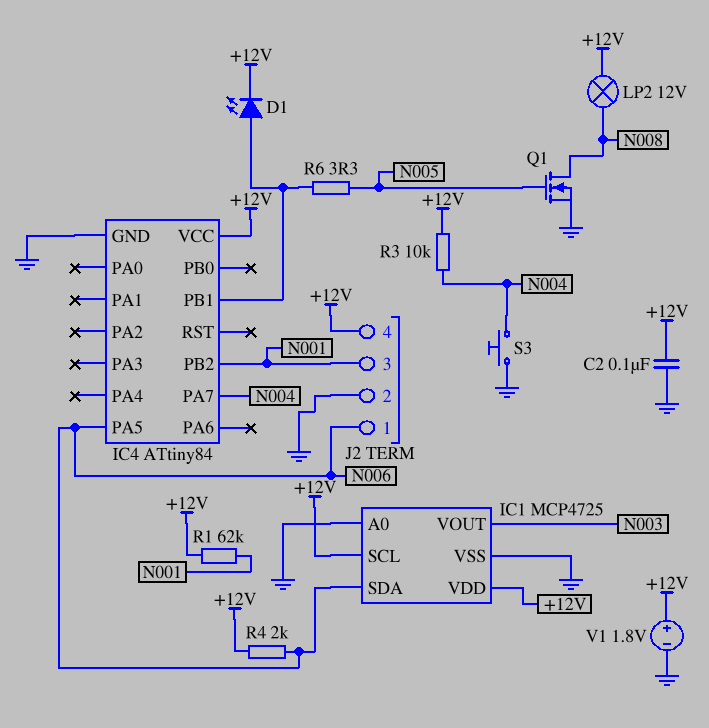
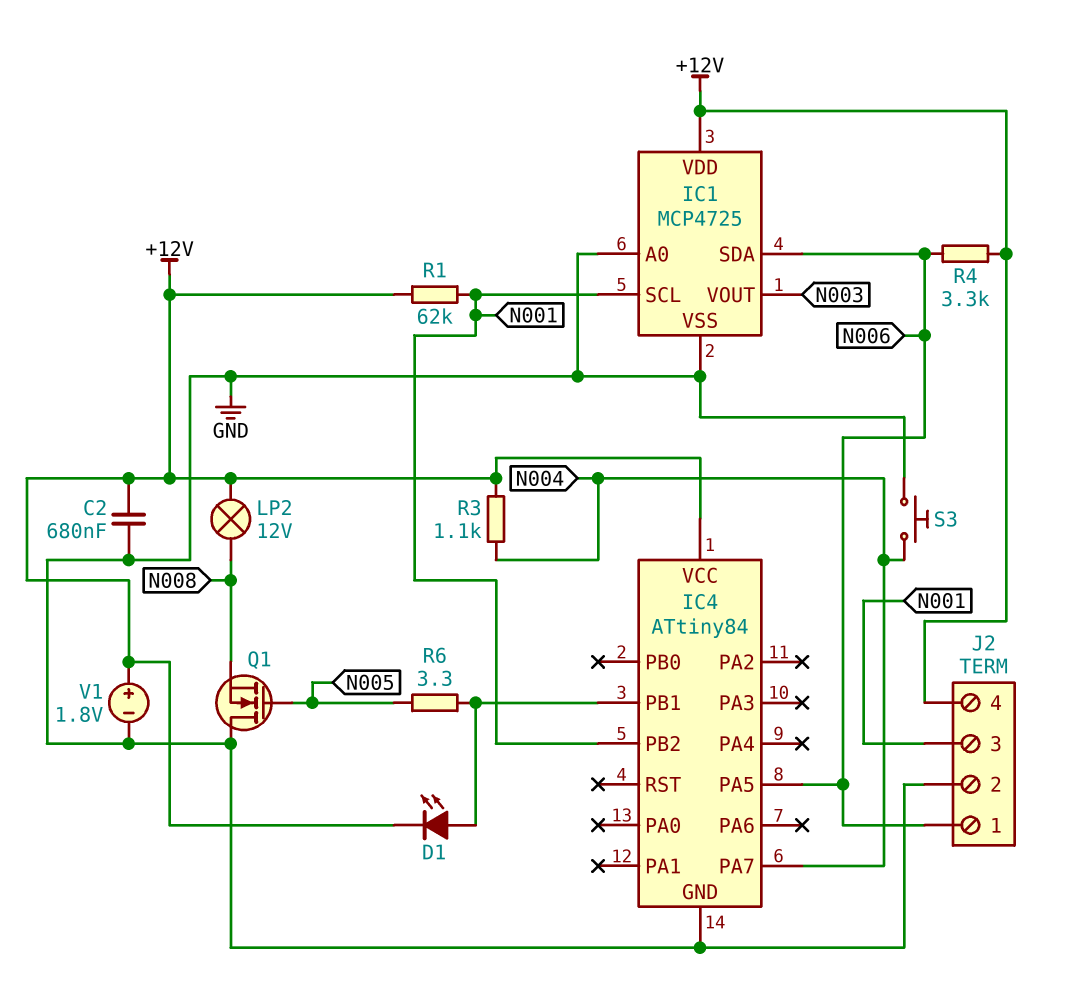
C2: 100nF (+12V, GND) -> 680nF (+12V, GND)
IC1 pin SCL: +12V -> N001
Q1: NMOS (G N005, D N008, S GND) -> NMOS (G N005, D GND, S N008)
R3: 10k (+12V, N004) -> 1.1k (+12V, N004)
R4: 2k (+12V, N006) -> 3.3k (+12V, N006)

